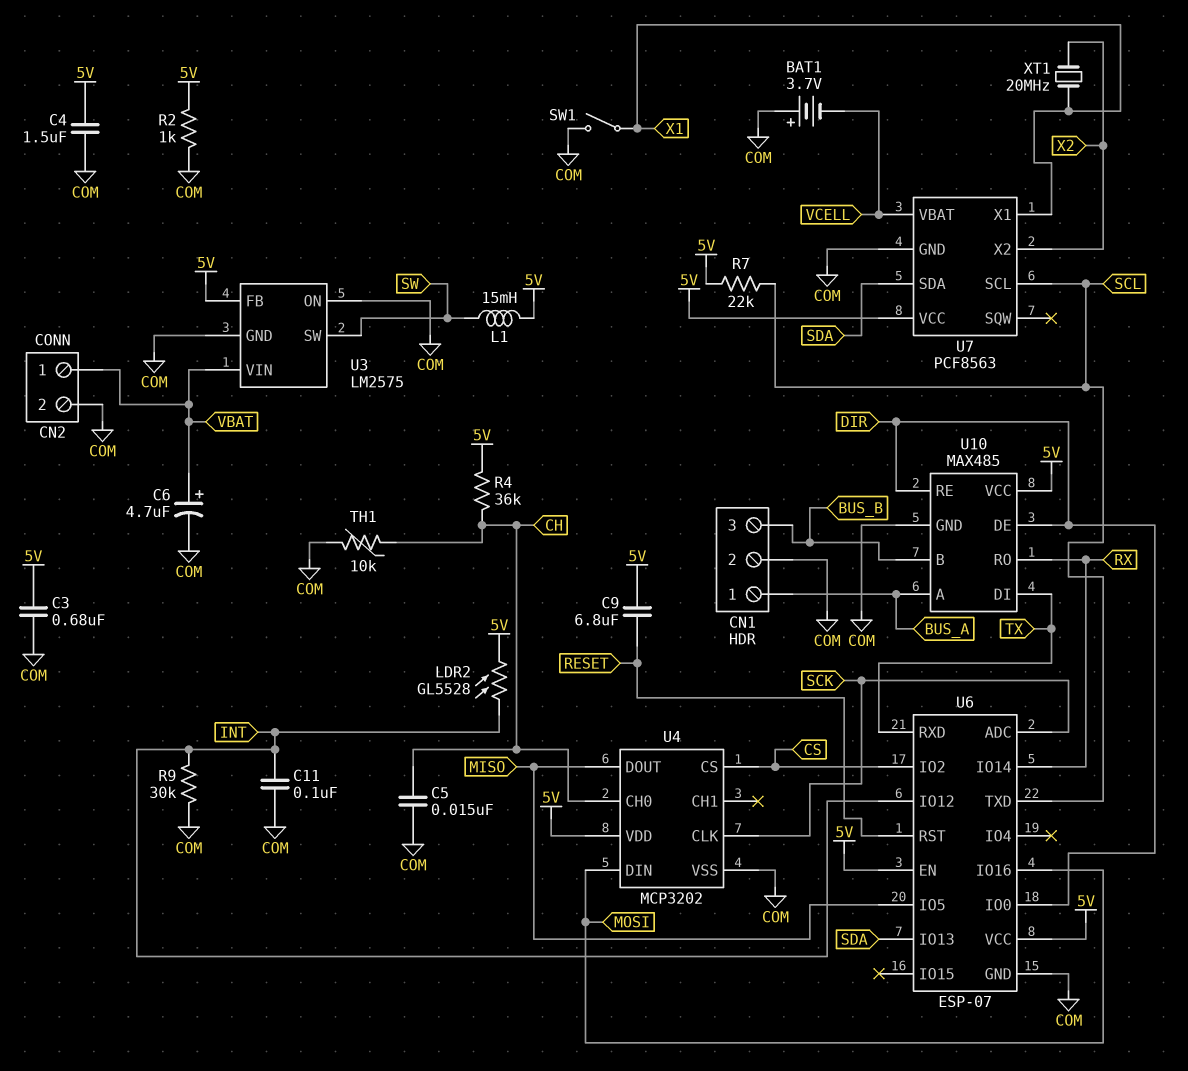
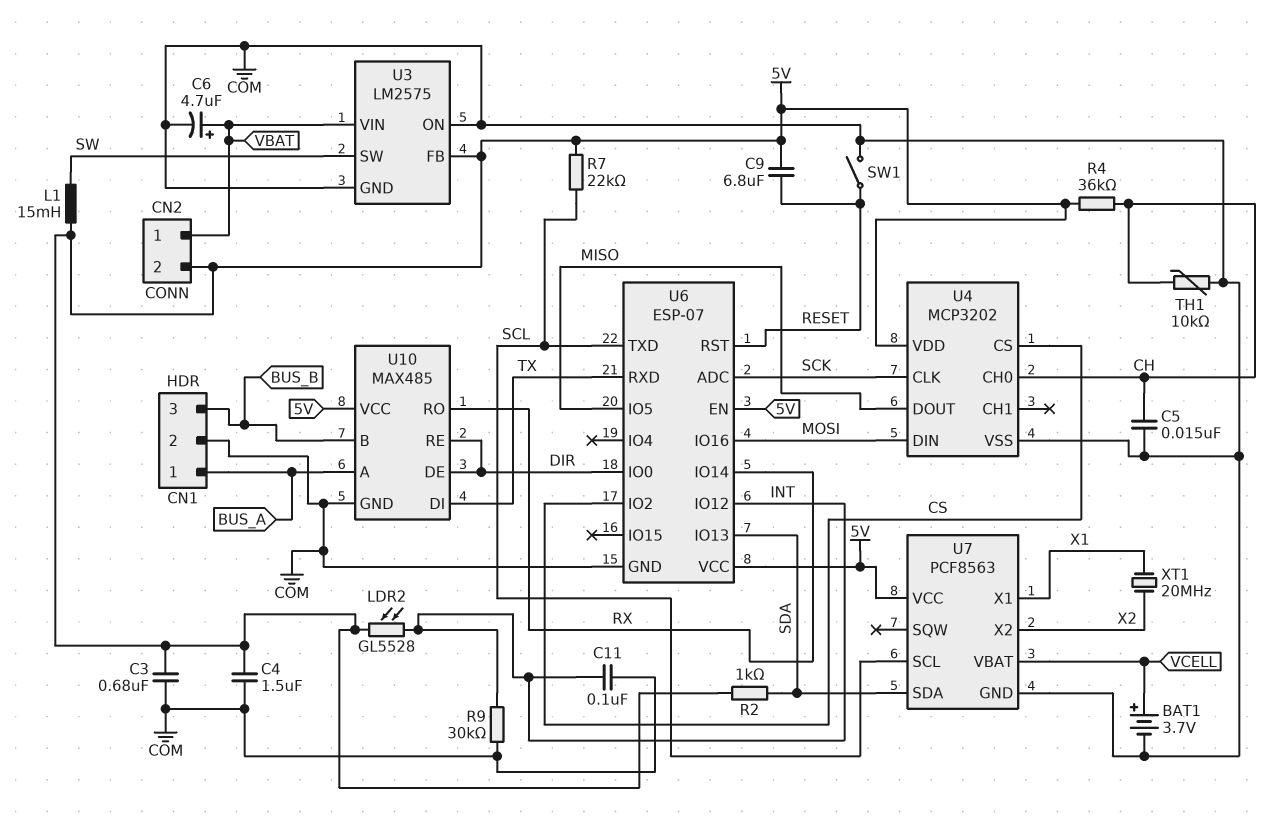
BAT1: 3.7V (plus COM, minus VCELL) -> 3.7V (plus VCELL, minus COM)
CN2 pin 2: COM -> 5V
R2: 1k (5V, COM) -> 1k (5V, SDA)
SW1: switch (COM, X1) -> switch (COM, RESET)

